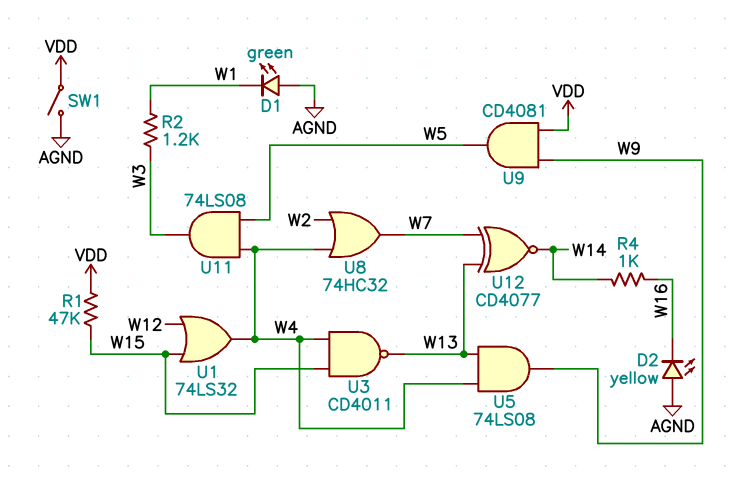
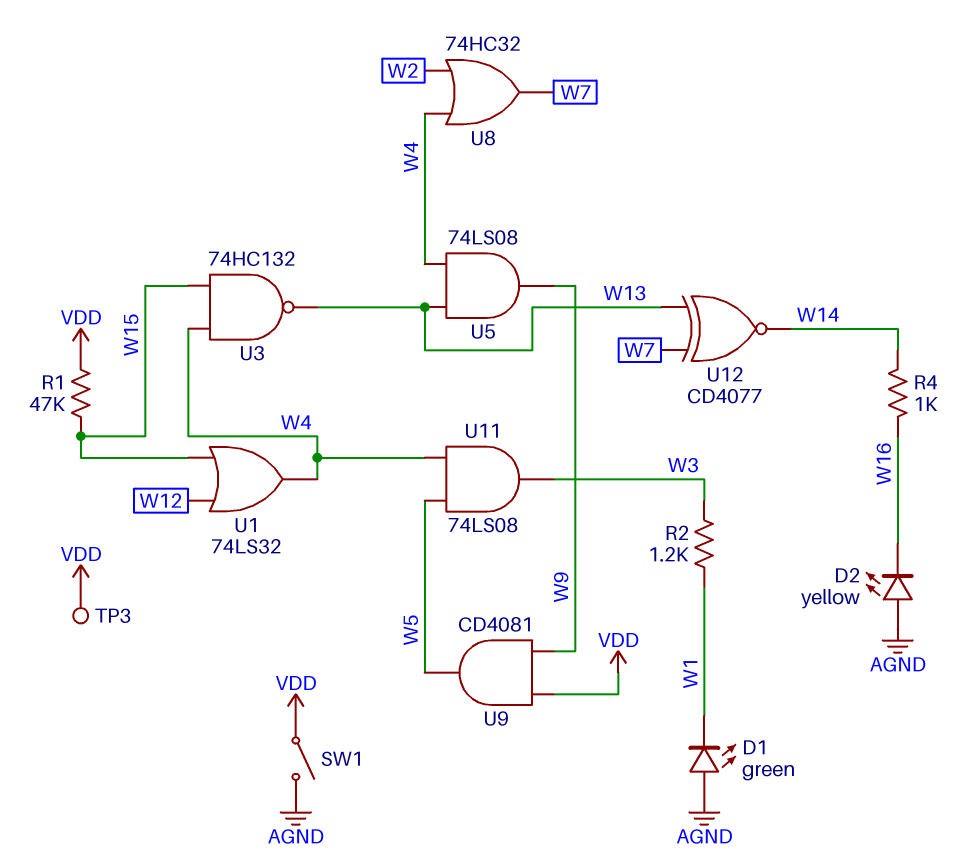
TP3: none -> test point (VDD)
U3: NAND CD4011 (in W4, in W15, out W13) -> NAND 74HC132 (in W4, in W15, out W13)

